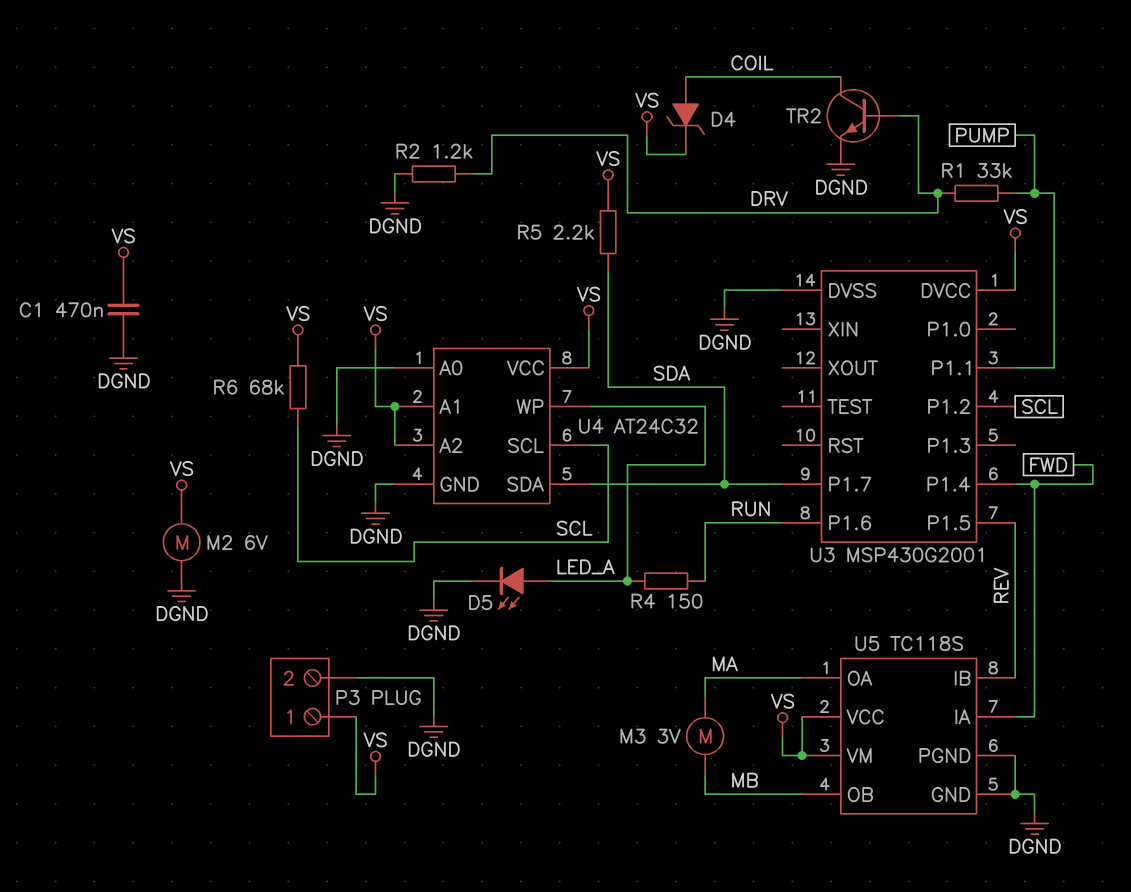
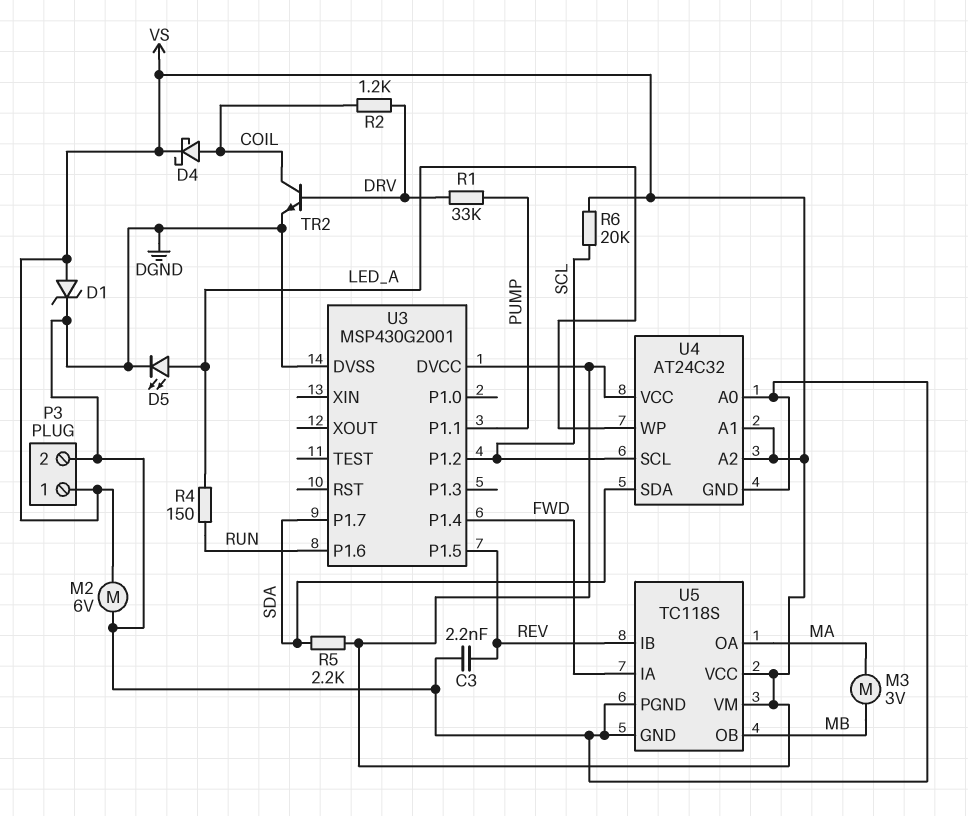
C1: 470nF (DGND, VS) -> none
C3: none -> 2.2nF (DGND, REV)
D1: none -> zener (A VS, K DGND)
D4: zener (A COIL, K VS) -> schottky (A COIL, K VS)
R2: 1.2k (DGND, DRV) -> 1.2k (COIL, DRV)
R6: 68k (SCL, VS) -> 20k (SCL, VS)

